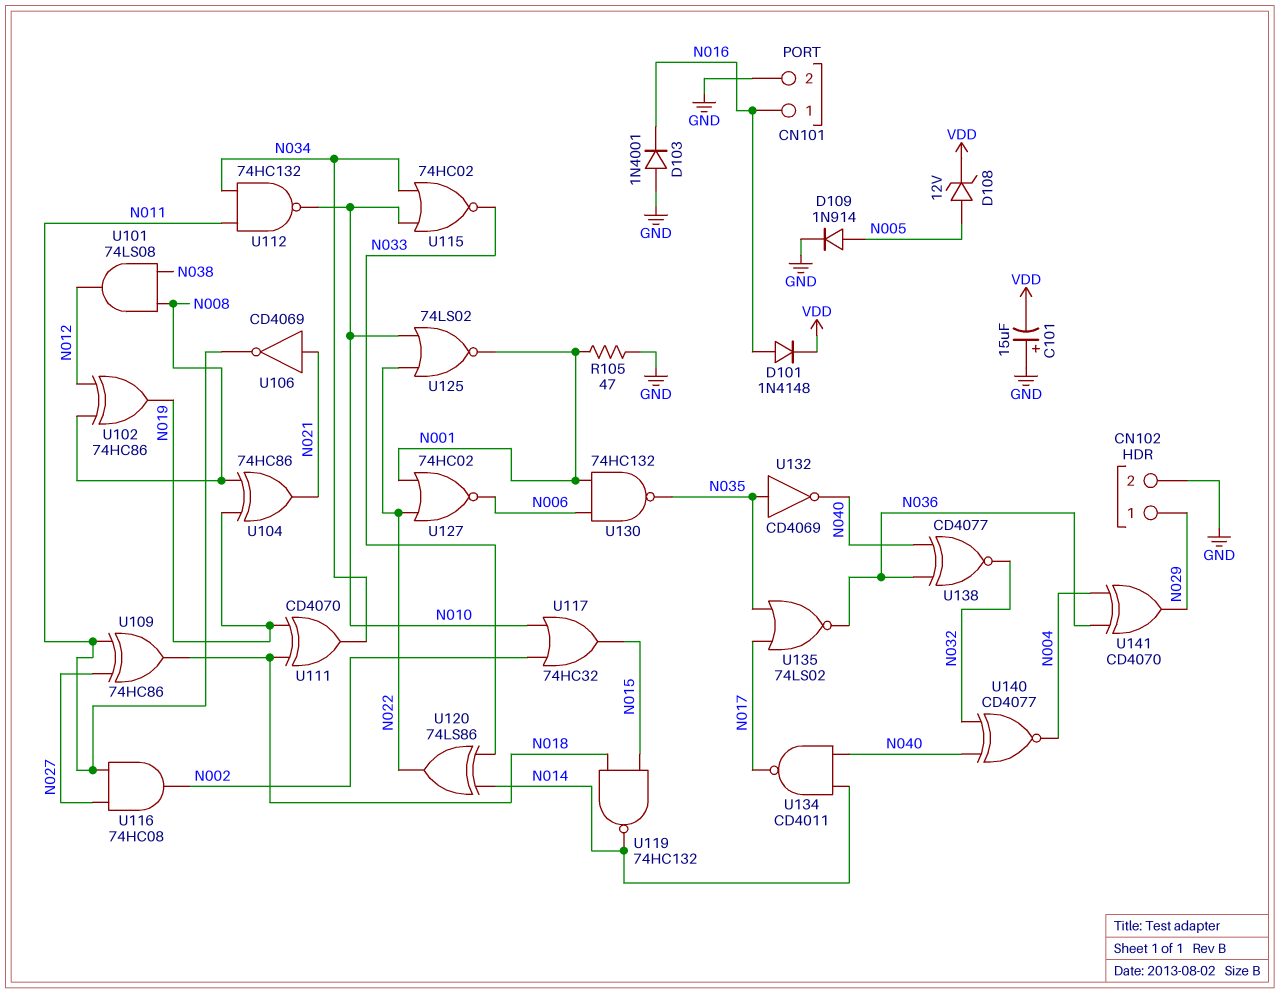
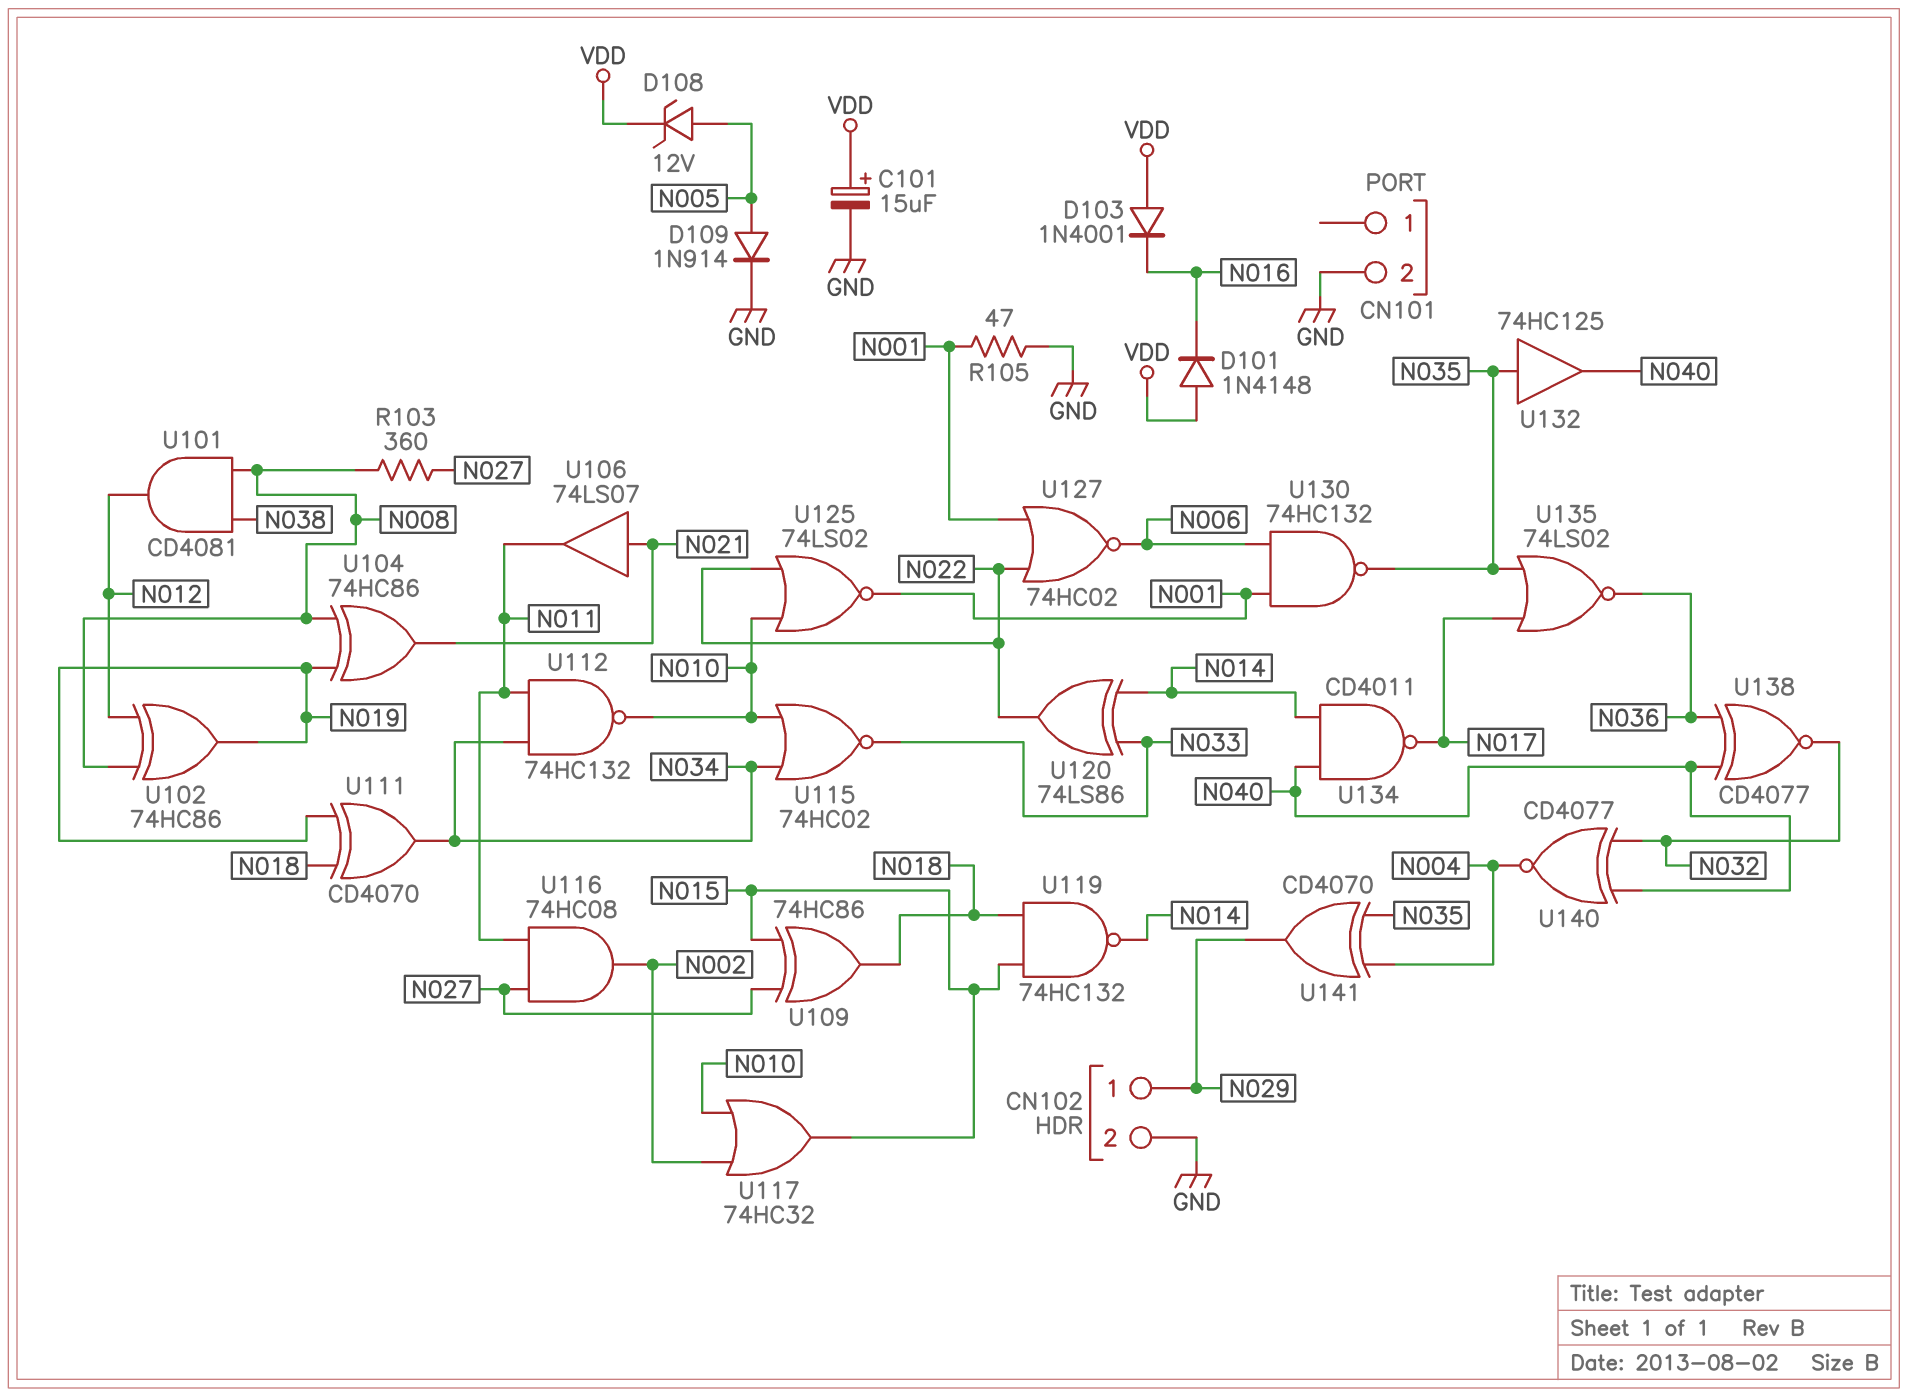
C101: 15uF (plus GND, minus VDD) -> 15uF (plus VDD, minus GND)
CN101 pin 1: N016 -> none
D101: diode 1N4148 (A N016, K VDD) -> diode 1N4148 (A VDD, K N016)
D103: diode 1N4001 (A GND, K N016) -> diode 1N4001 (A VDD, K N016)
R103: none -> 360 (N008, N027)
U101: AND 74LS08 (in N008, in N038, out N012) -> AND CD4081 (in N008, in N038, out N012)
U106: NOT CD4069 (in N021, out N011) -> buffer 74LS07 (in N021, out N011)
U109: XOR 74HC86 (in N011, in N027, out N018) -> XOR 74HC86 (in N015, in N027, out N018)
U132: NOT CD4069 (in N035, out N040) -> buffer 74HC125 (in N035, out N040)
U141: XOR CD4070 (in N004, in N036, out N029) -> XOR CD4070 (in N004, in N035, out N029)

